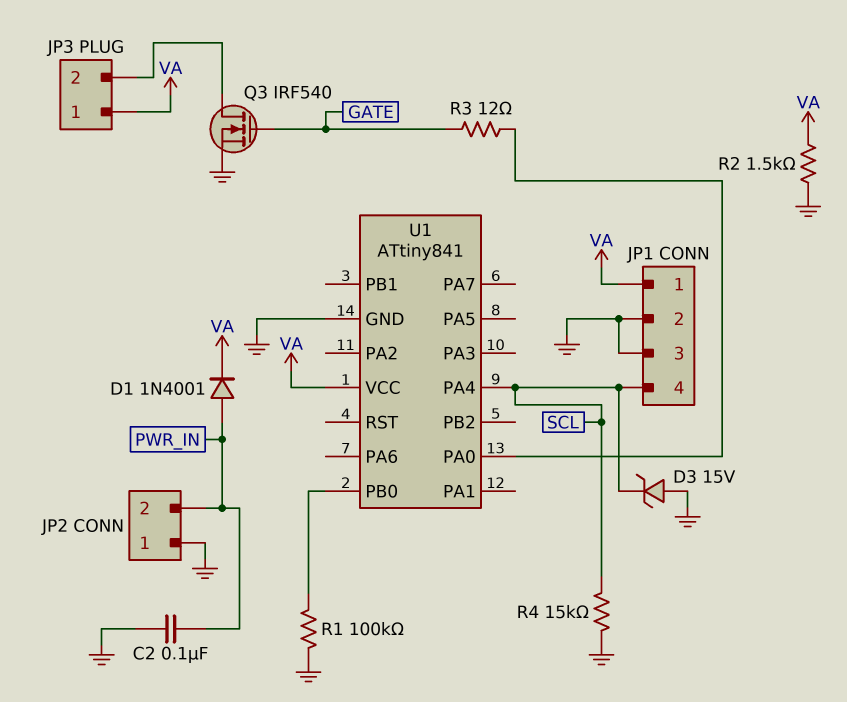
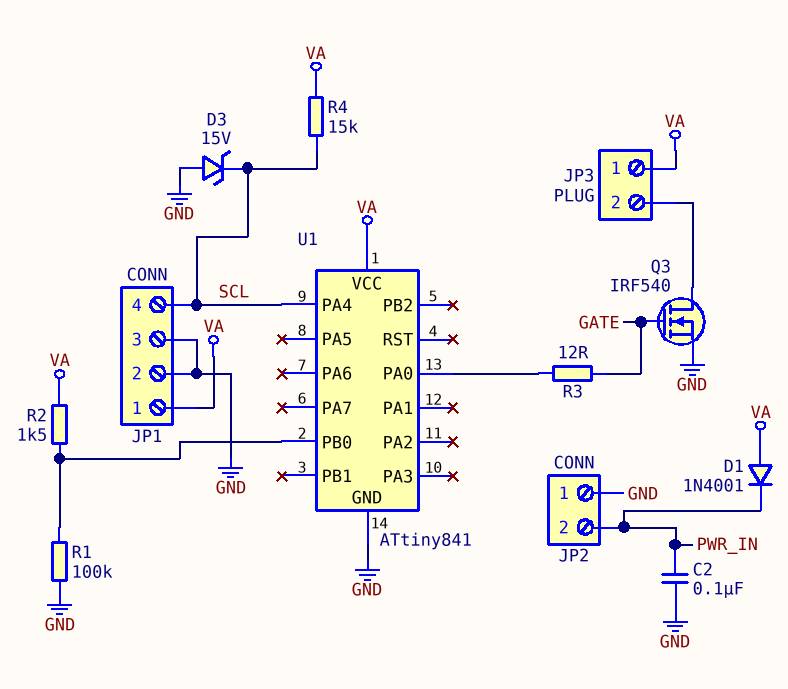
D1: diode 1N4001 (A PWR_IN, K VA) -> diode 1N4001 (A VA, K PWR_IN)
R2: 1.5k (GND, VA) -> 1.5k (U1/PB0, VA)
R4: 15k (GND, SCL) -> 15k (SCL, VA)

